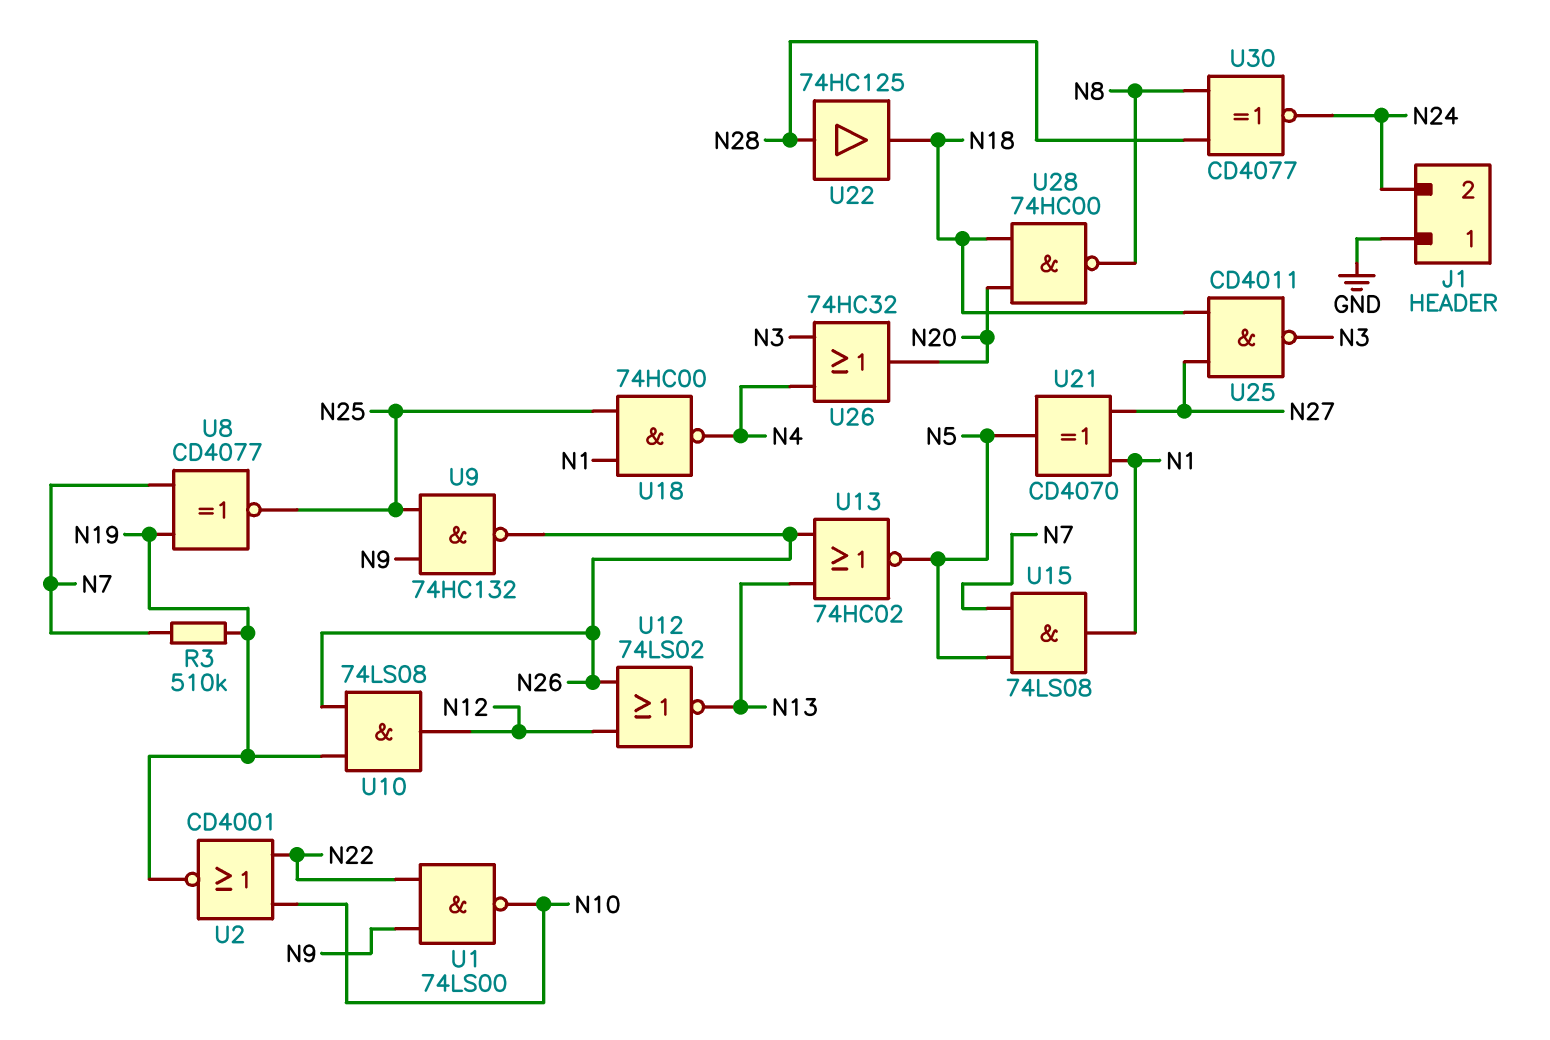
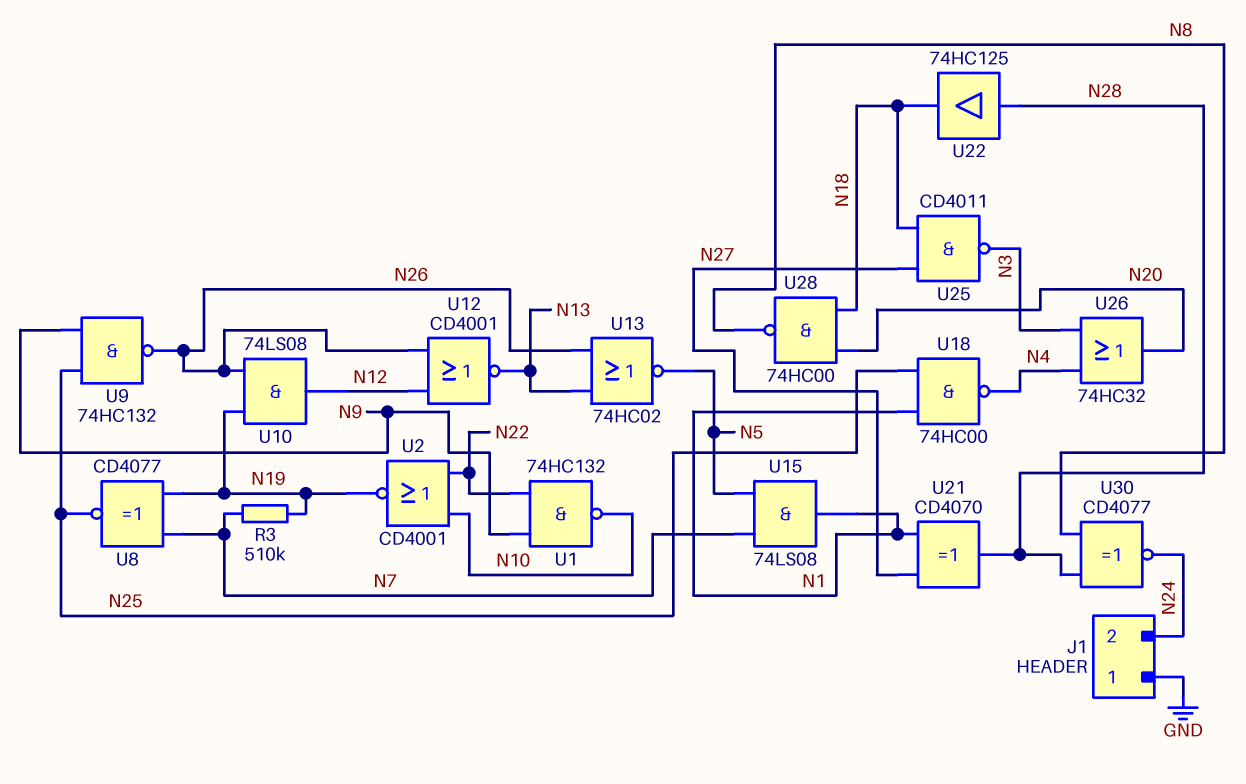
U1: NAND 74LS00 (in N9, in N22, out N10) -> NAND 74HC132 (in N9, in N22, out N10)
U12: NOR 74LS02 (in N12, in N26, out N13) -> NOR CD4001 (in N12, in N26, out N13)
U21: XOR CD4070 (in N1, in N27, out N5) -> XOR CD4070 (in N1, in N27, out N28)

